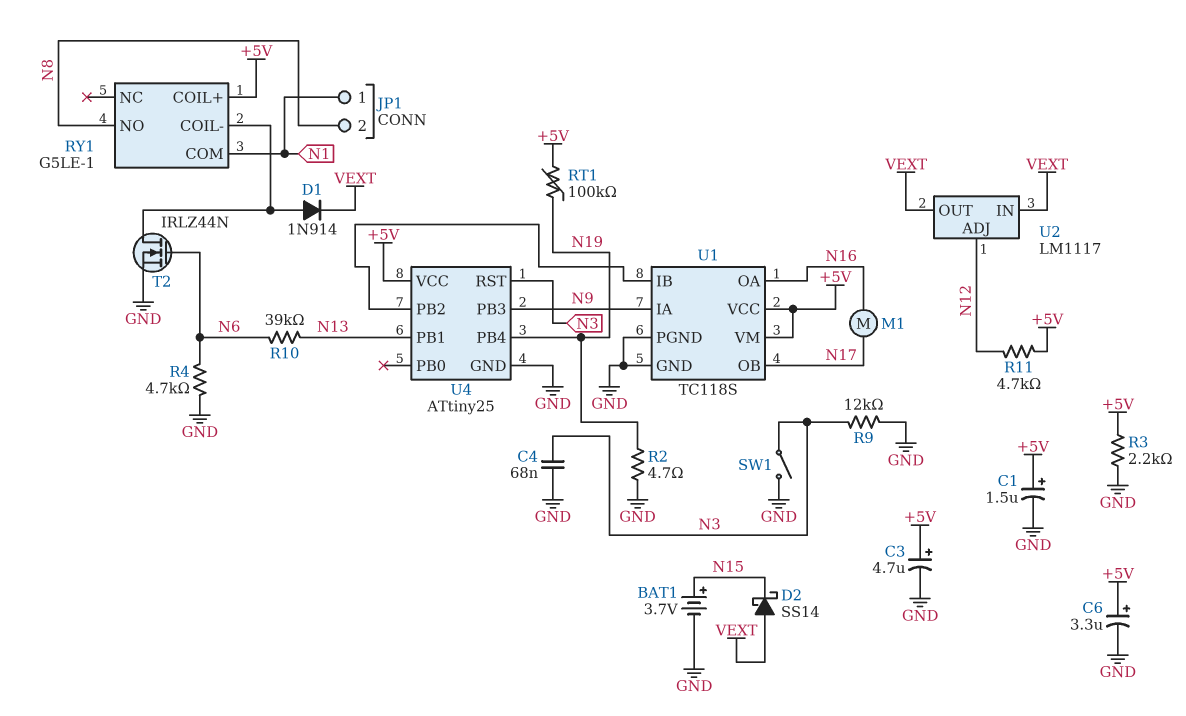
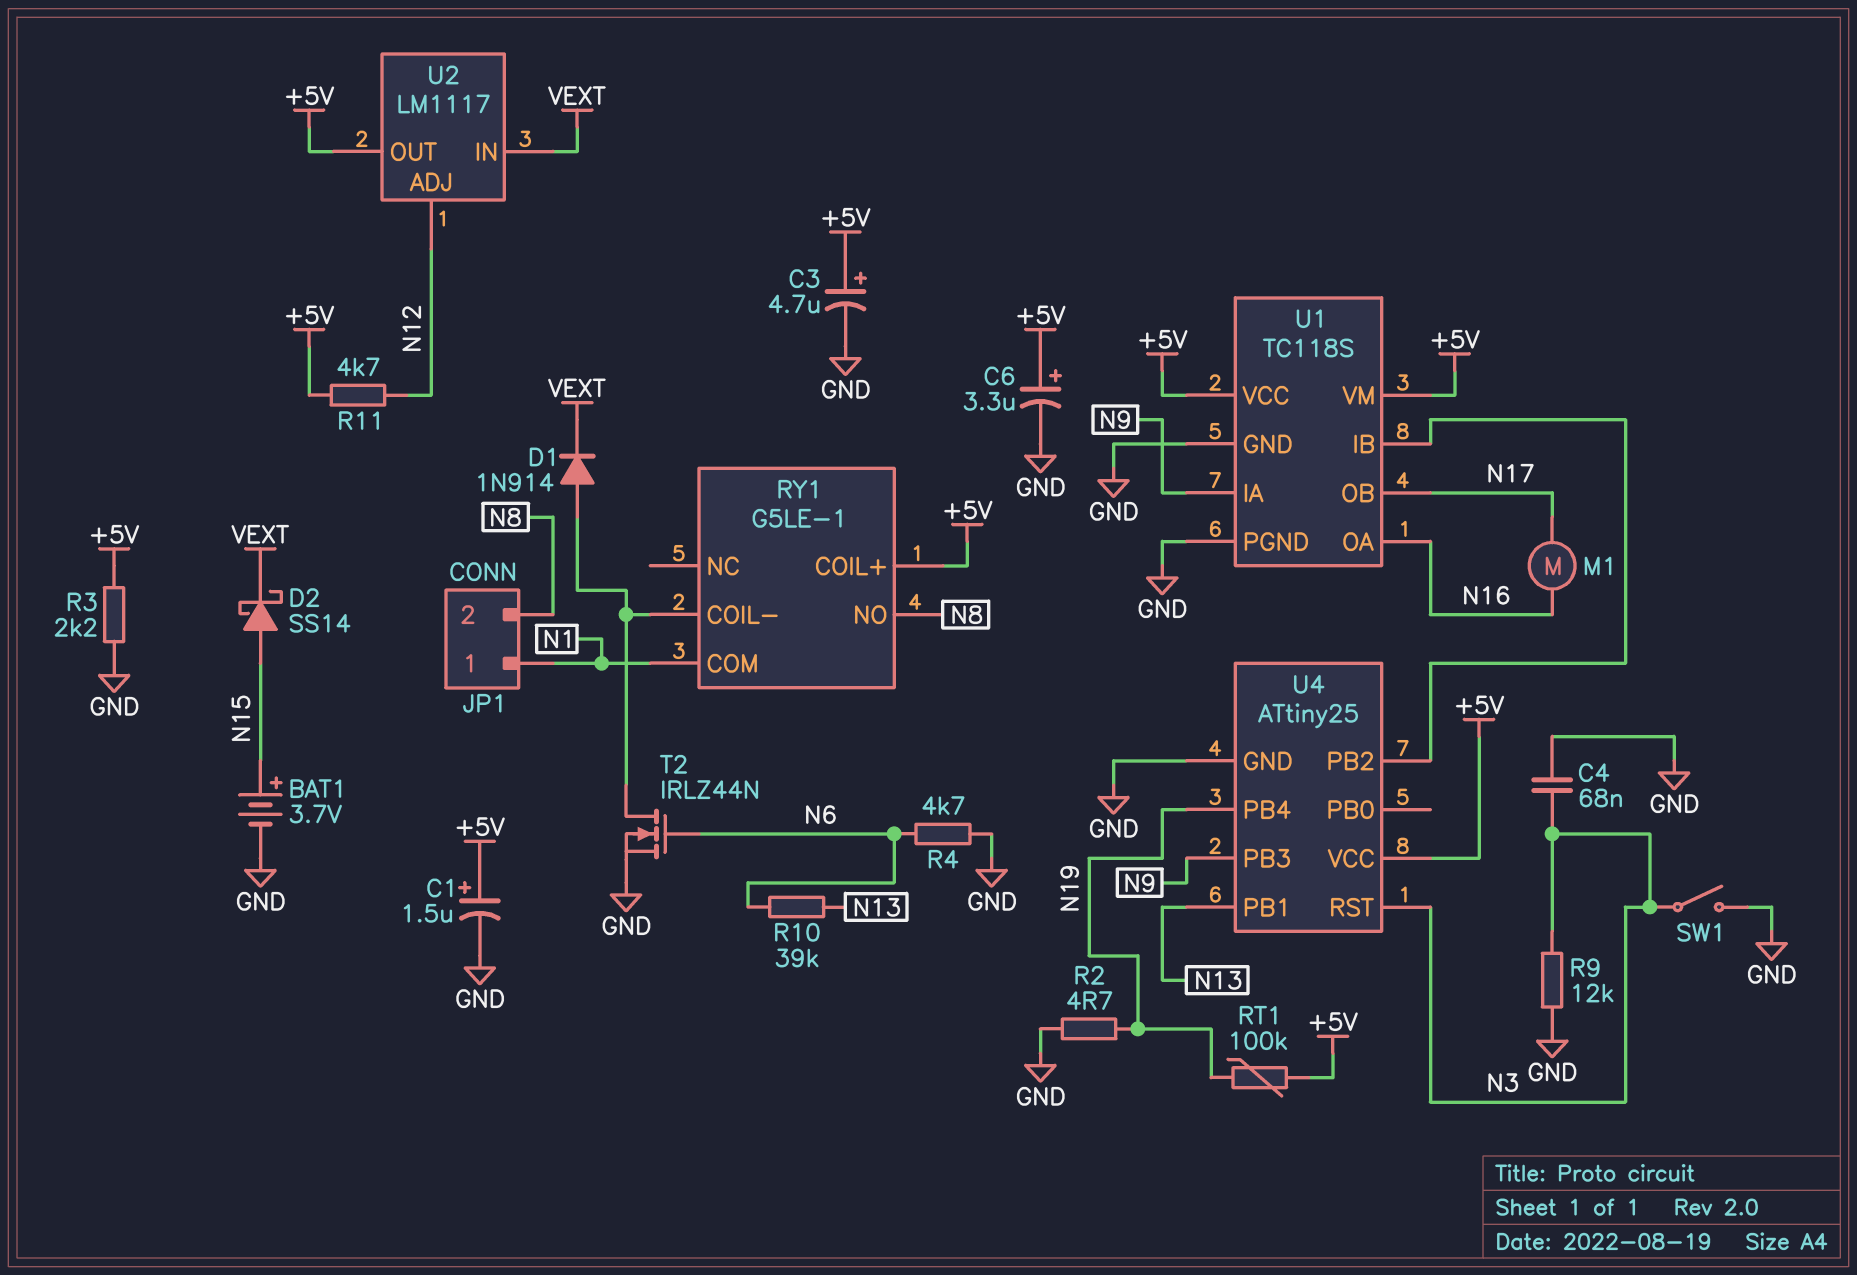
D2: schottky SS14 (A VEXT, K N15) -> schottky SS14 (A N15, K VEXT)
U2 pin OUT: VEXT -> +5V

